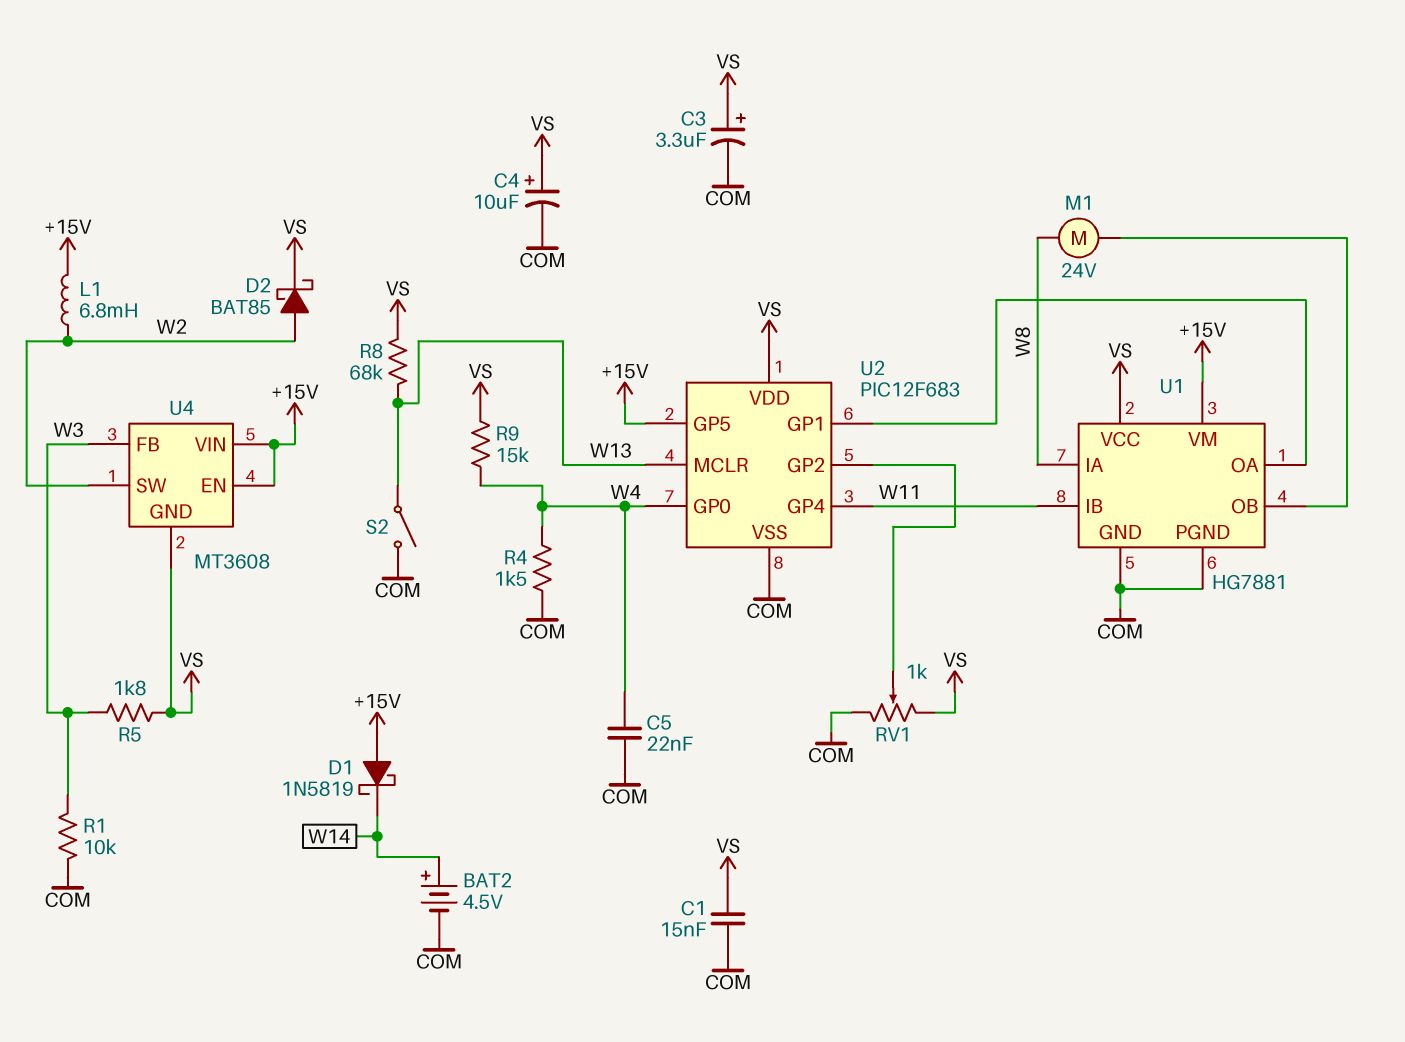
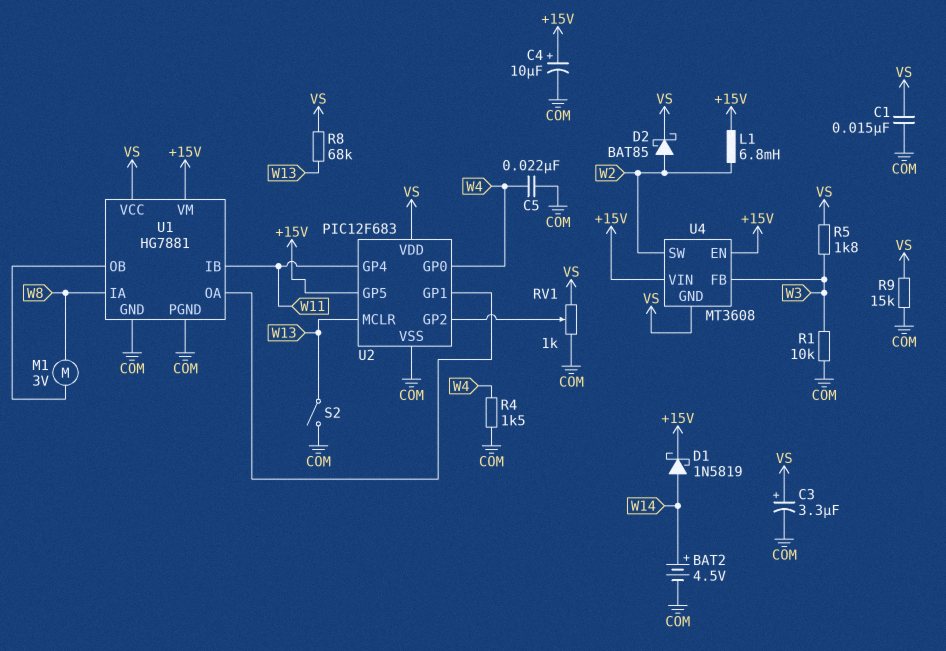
C4: 10uF (plus VS, minus COM) -> 10uF (plus +15V, minus COM)
D1: schottky 1N5819 (A +15V, K W14) -> schottky 1N5819 (A W14, K +15V)
M1: motor 24V (U1/OB, W8) -> motor 3V (U1/OB, W8)
R9: 15k (VS, W4) -> 15k (COM, VS)

